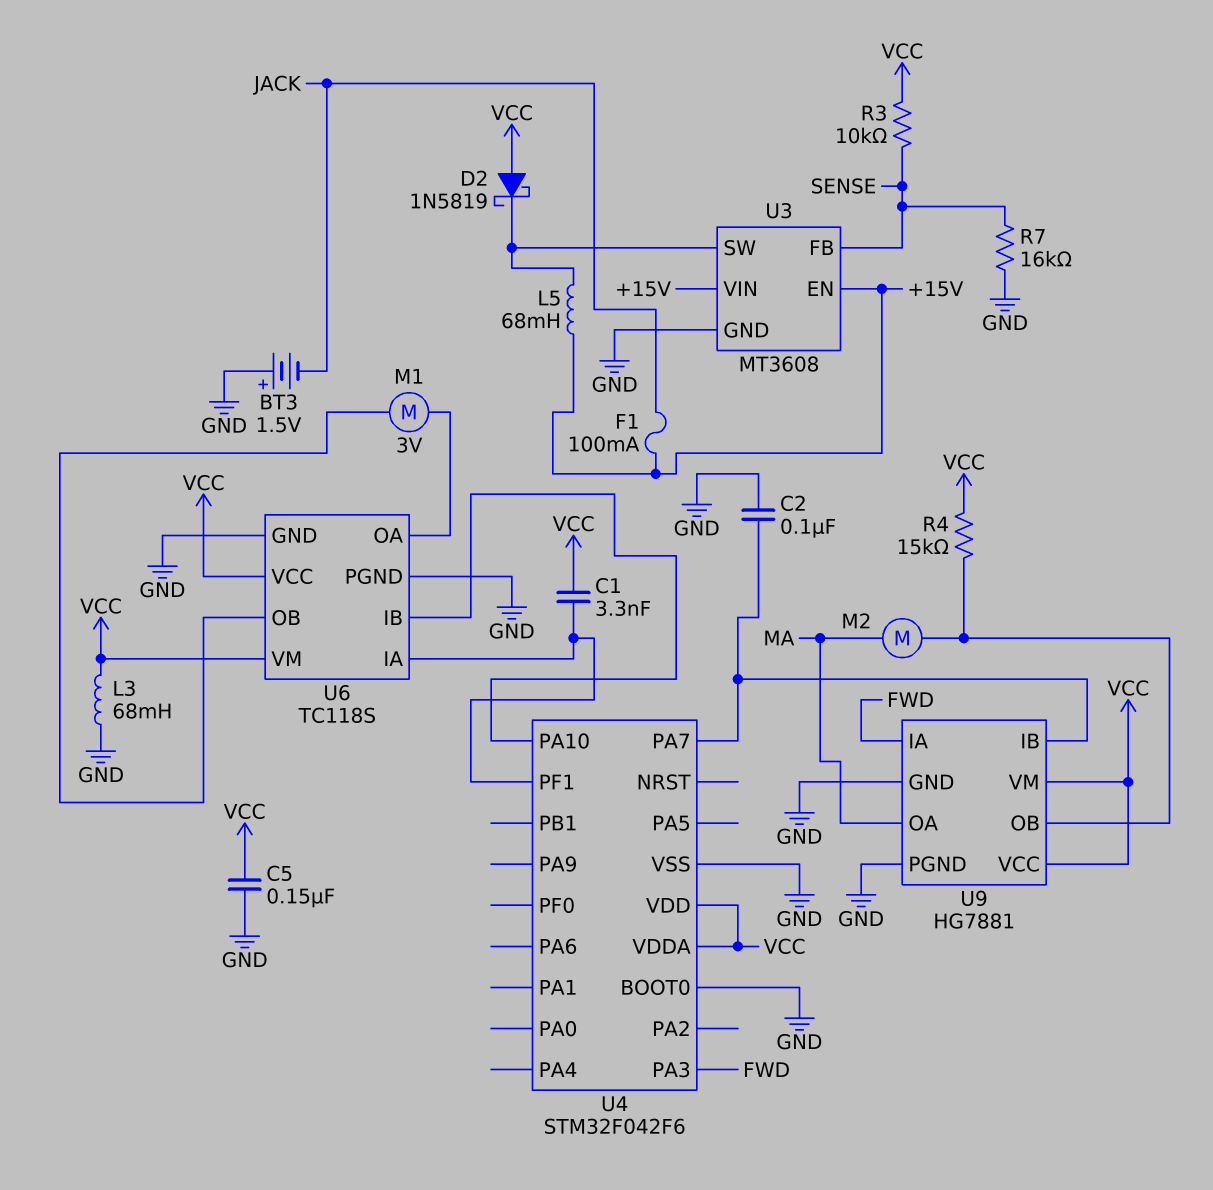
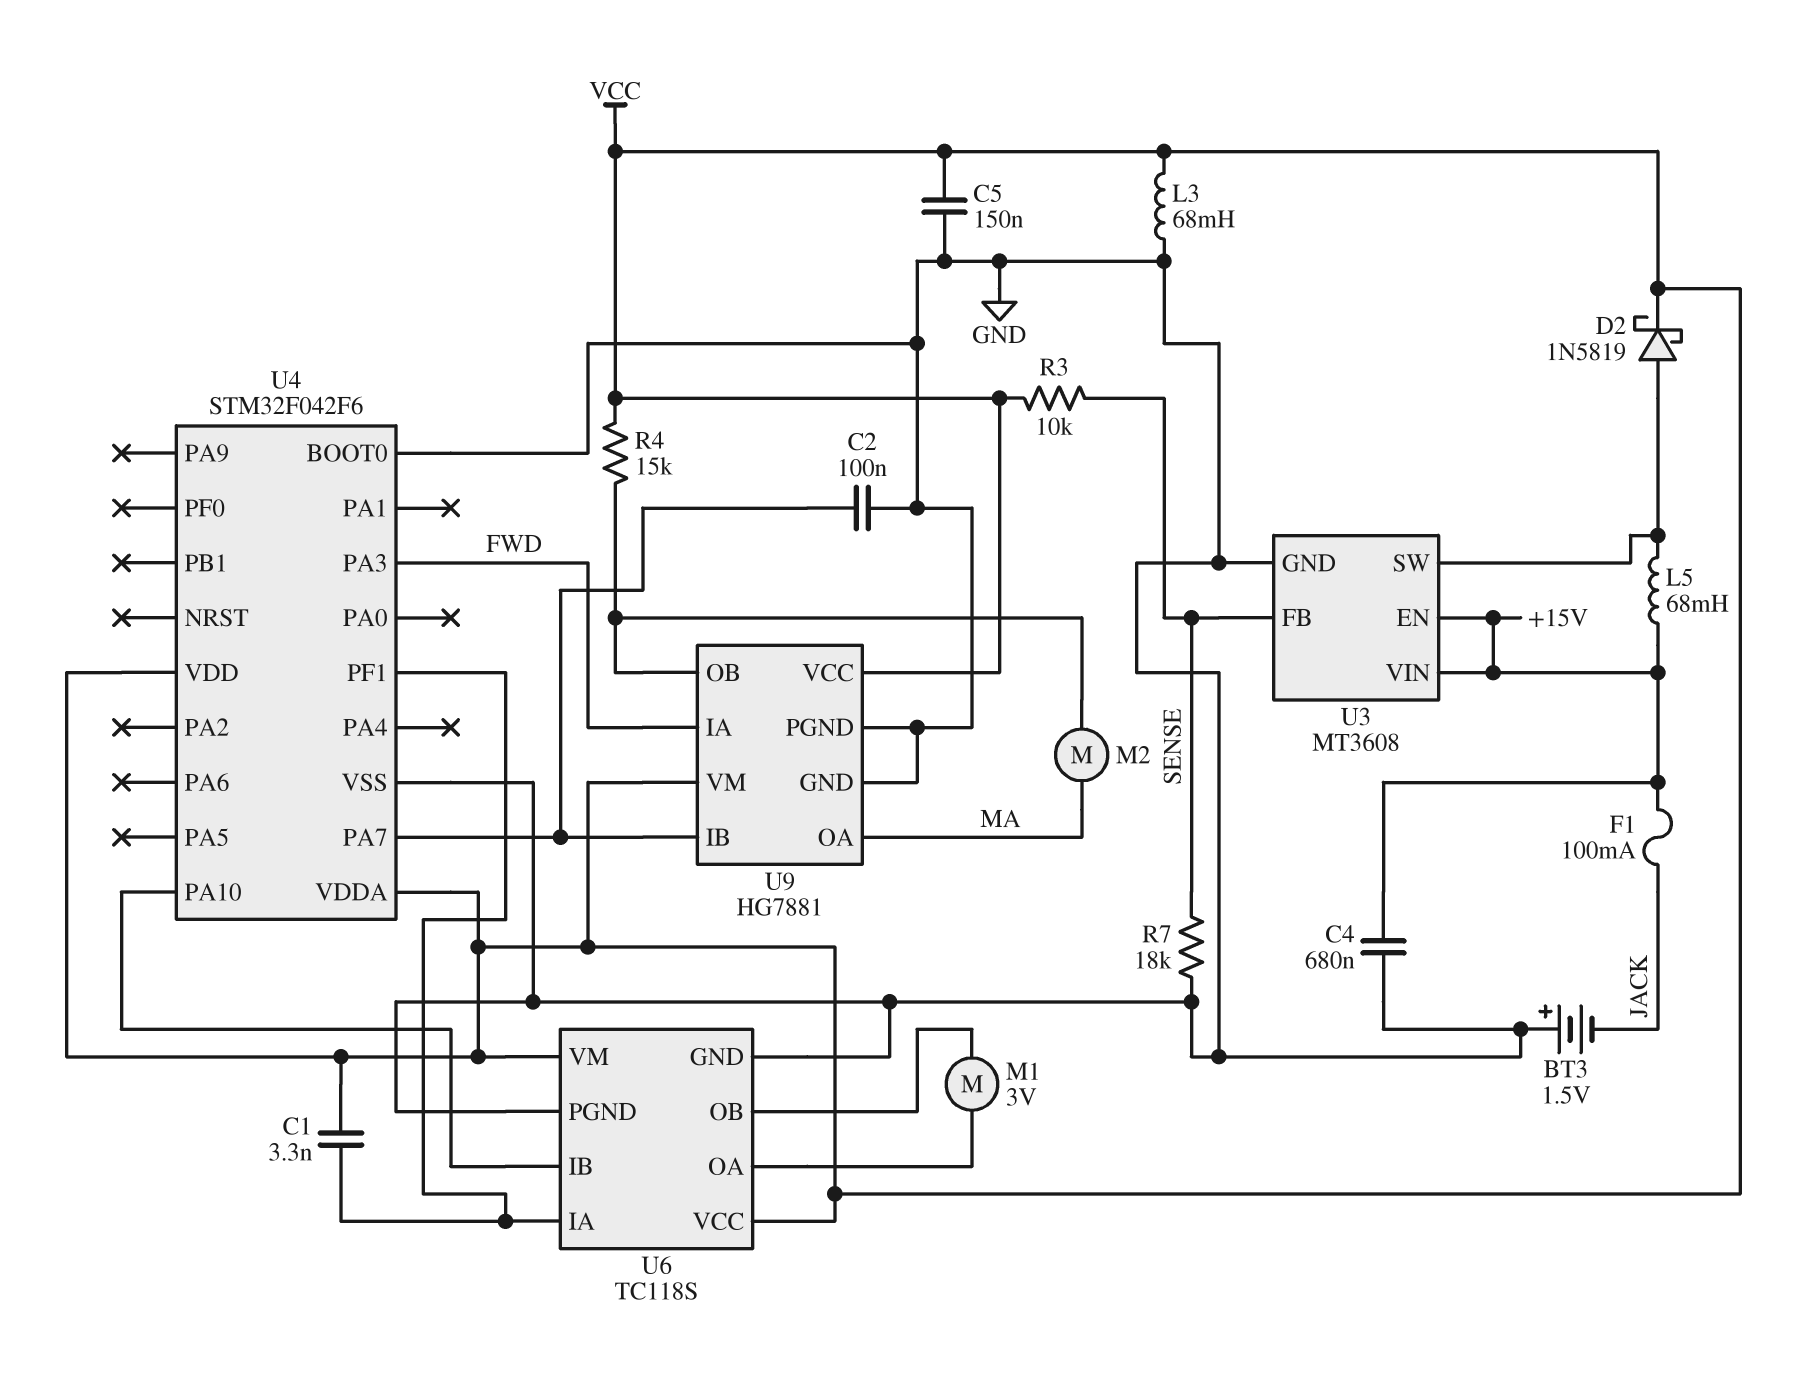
C4: none -> 680nF (+15V, GND)
D2: schottky 1N5819 (A VCC, K U3/SW) -> schottky 1N5819 (A U3/SW, K VCC)
R7: 16k (GND, SENSE) -> 18k (GND, SENSE)

